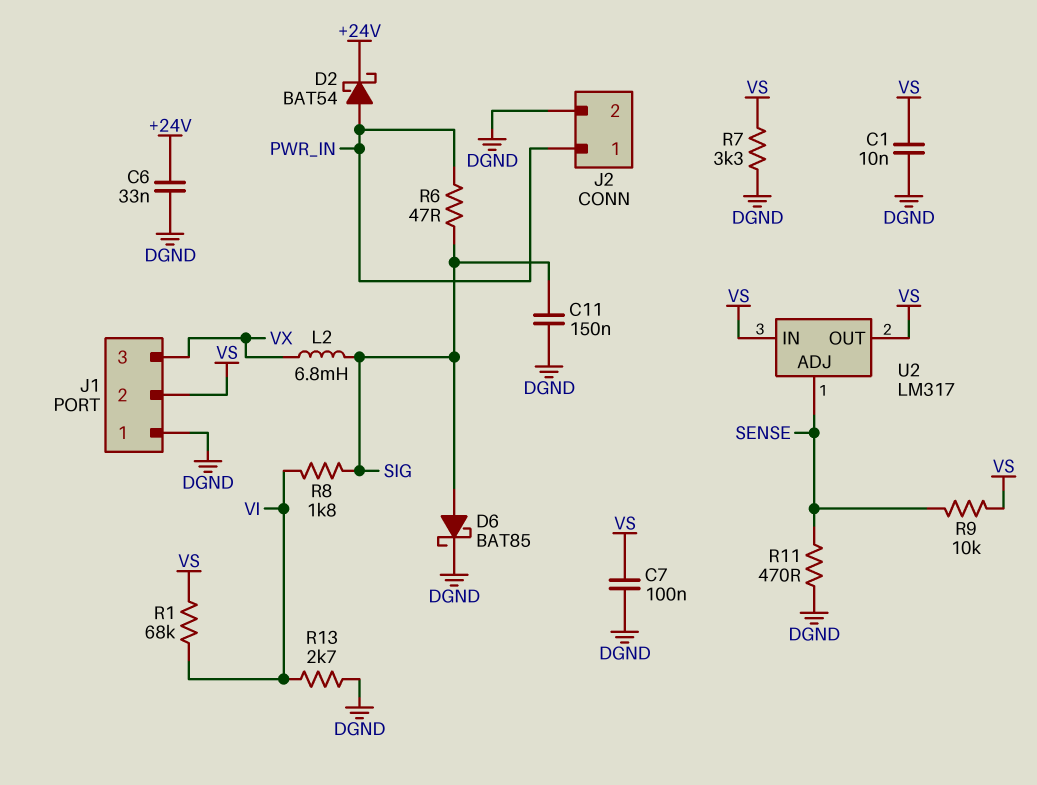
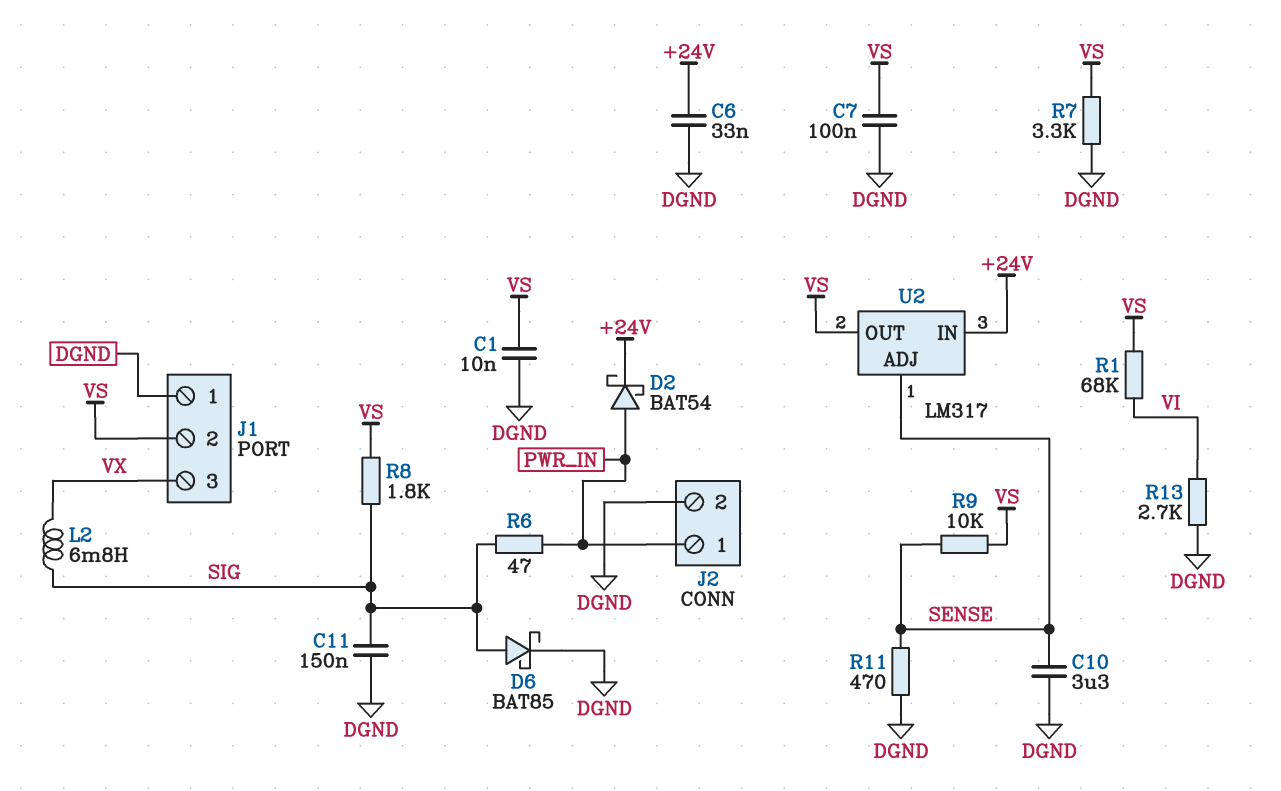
C10: none -> 3.3uF (DGND, SENSE)
R8: 1.8k (SIG, VI) -> 1.8k (SIG, VS)
U2 pin IN: VS -> +24V

